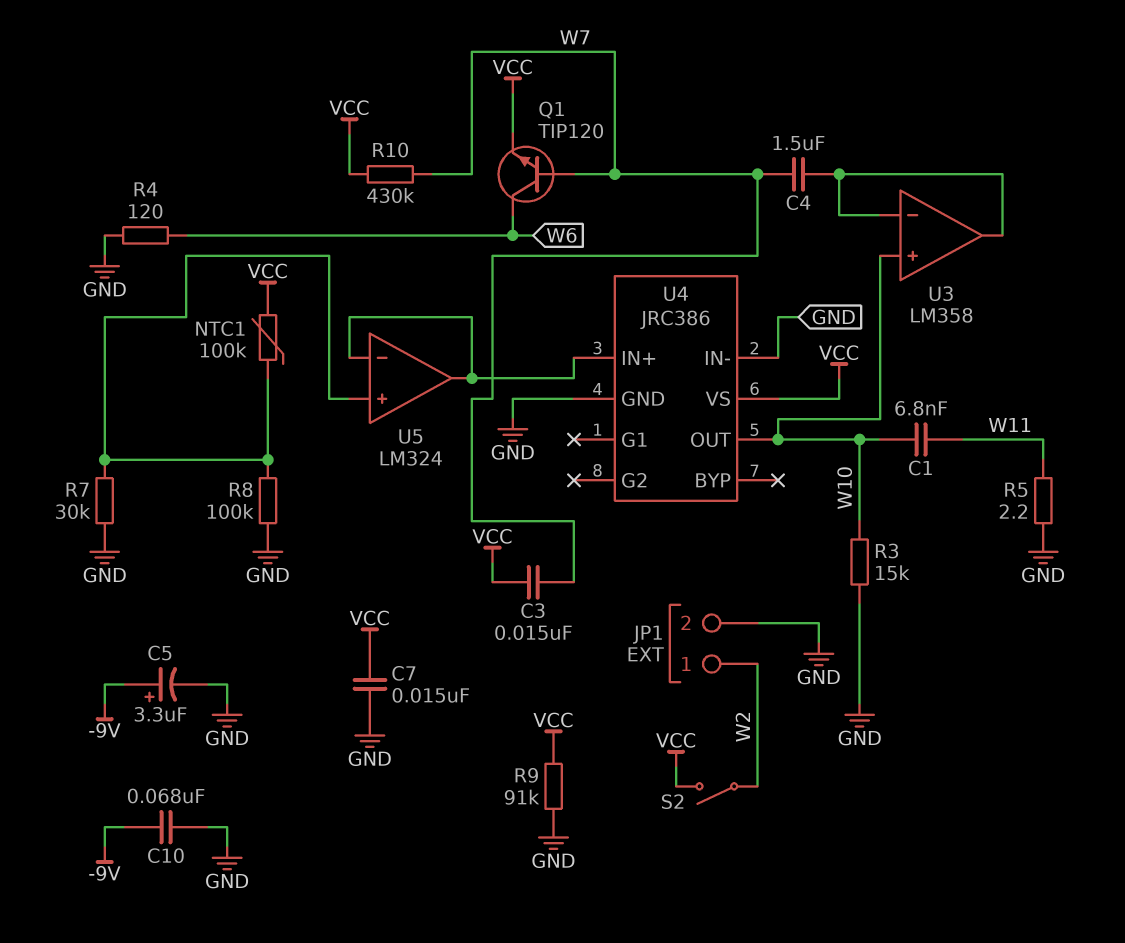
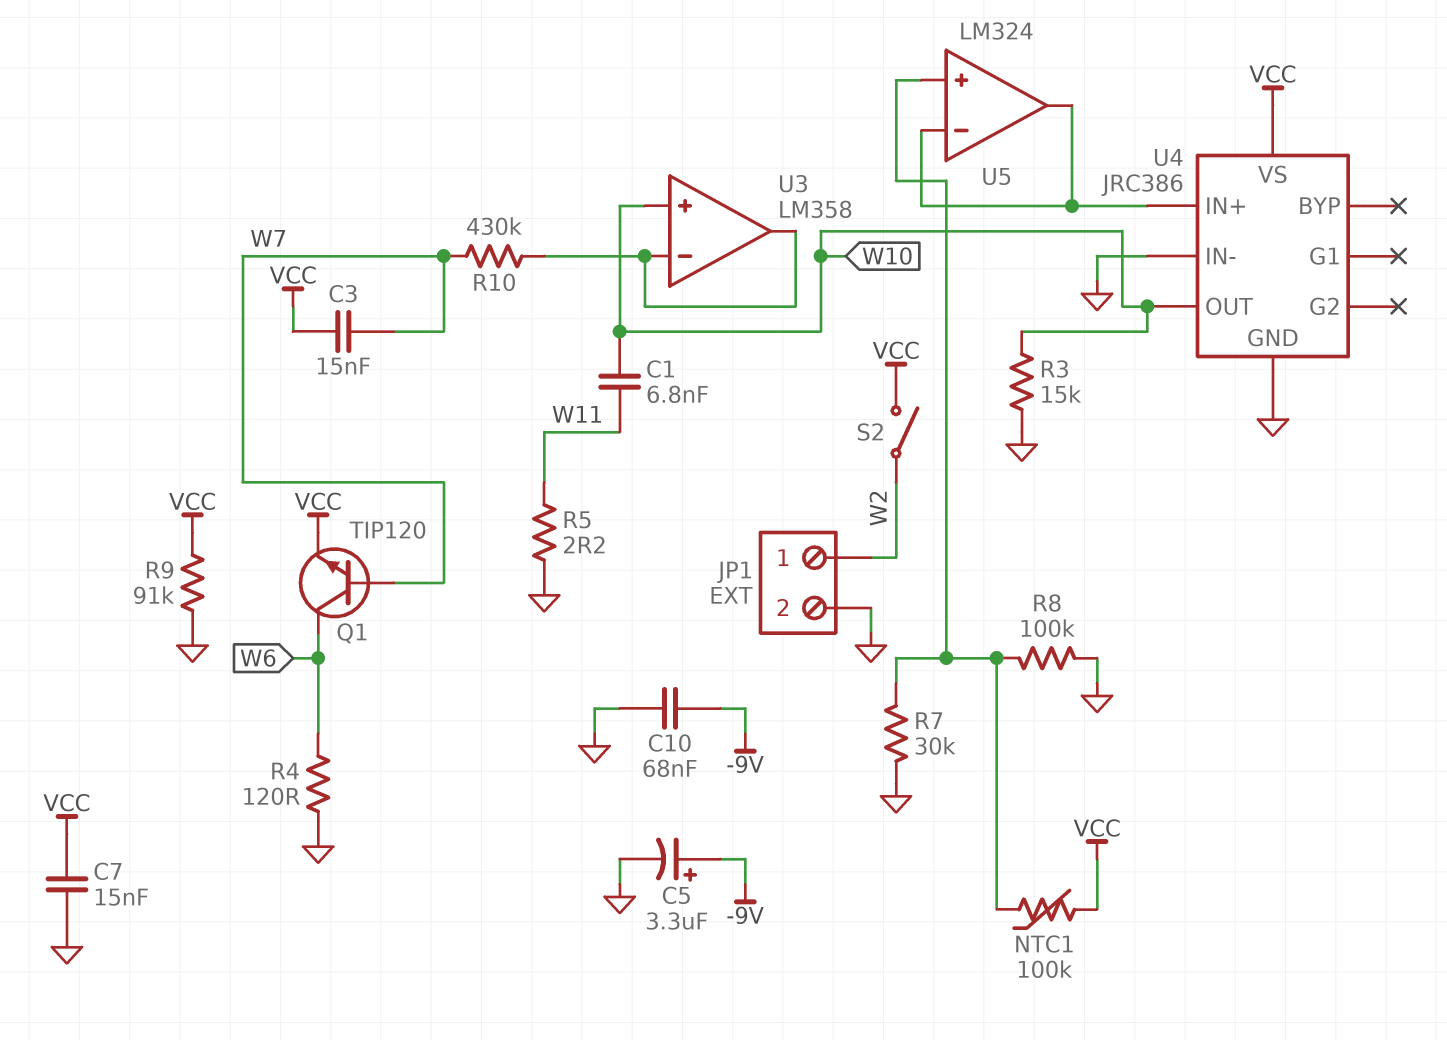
C4: 1.5uF (U3/in-, W7) -> none
R10: 430k (VCC, W7) -> 430k (U3/in-, W7)

